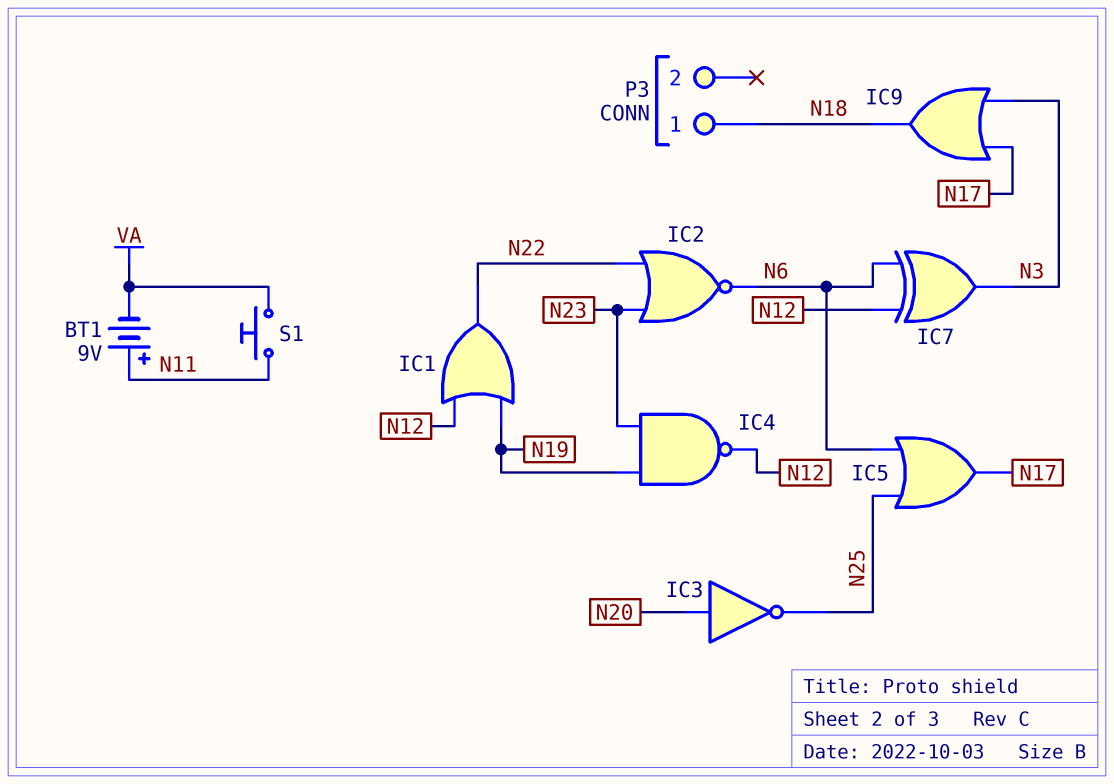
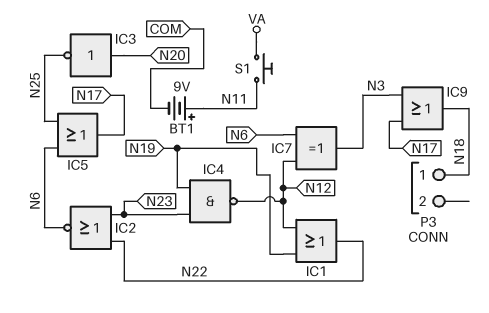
BT1: 9V (plus N11, minus VA) -> 9V (plus N11, minus COM)

